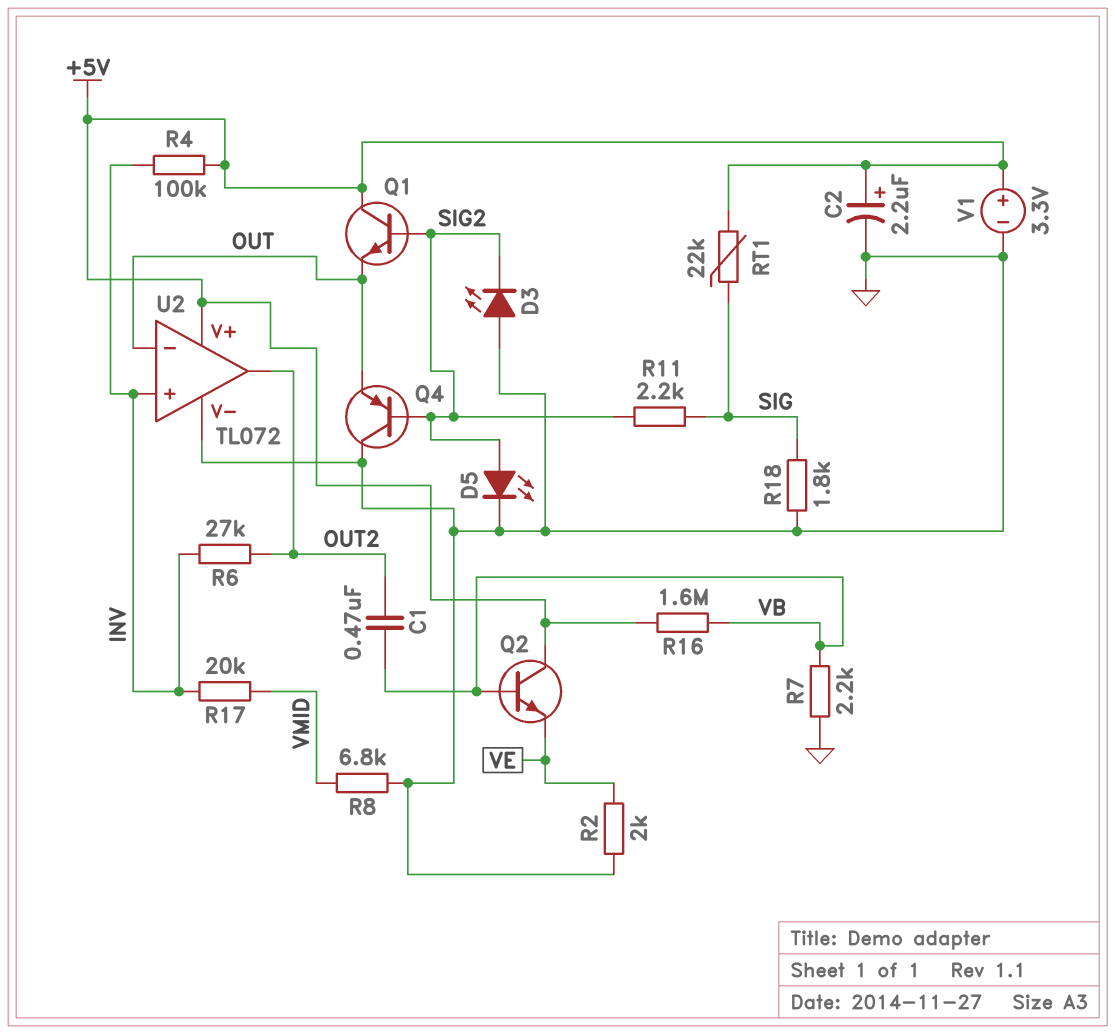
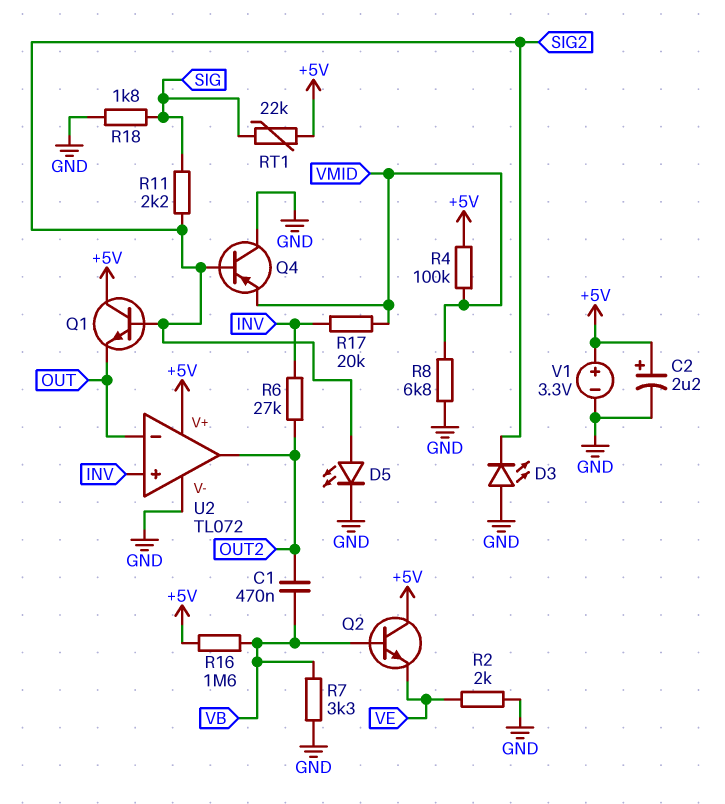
Q4: PNP (B SIG2, C GND, E OUT) -> PNP (B SIG2, C GND, E VMID)
R4: 100k (+5V, INV) -> 100k (+5V, VMID)
R7: 2.2k (GND, VB) -> 3.3k (GND, VB)

